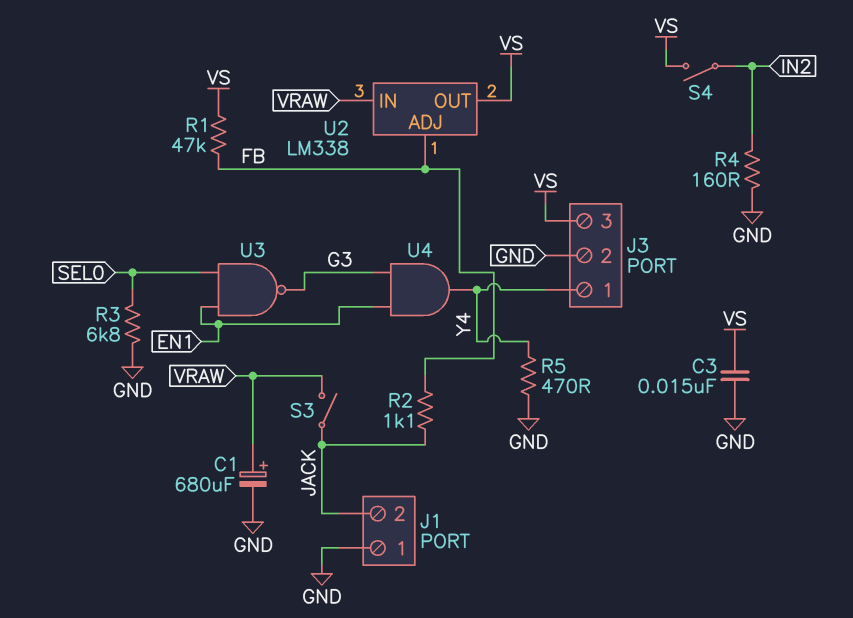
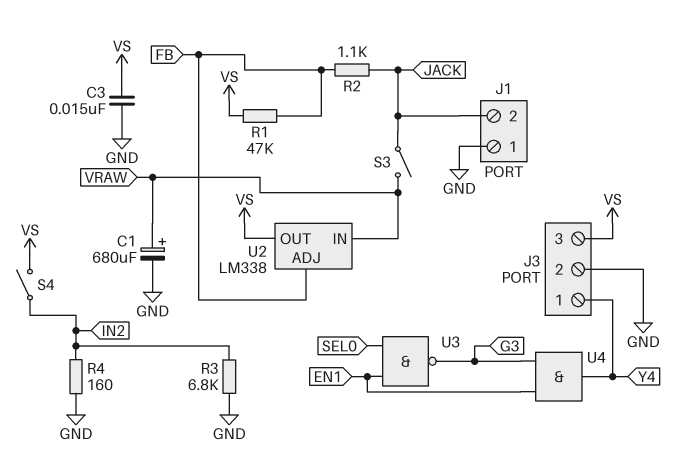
R3: 6.8k (GND, SEL0) -> 6.8k (GND, IN2)
R5: 470 (GND, Y4) -> none

